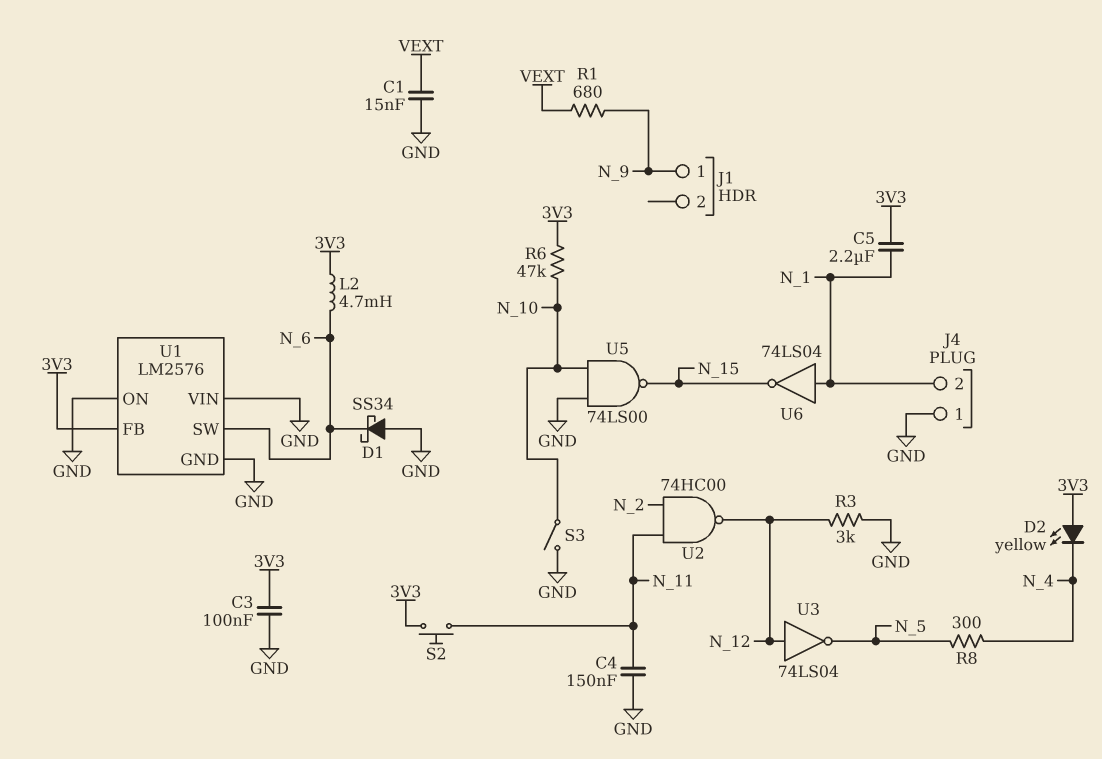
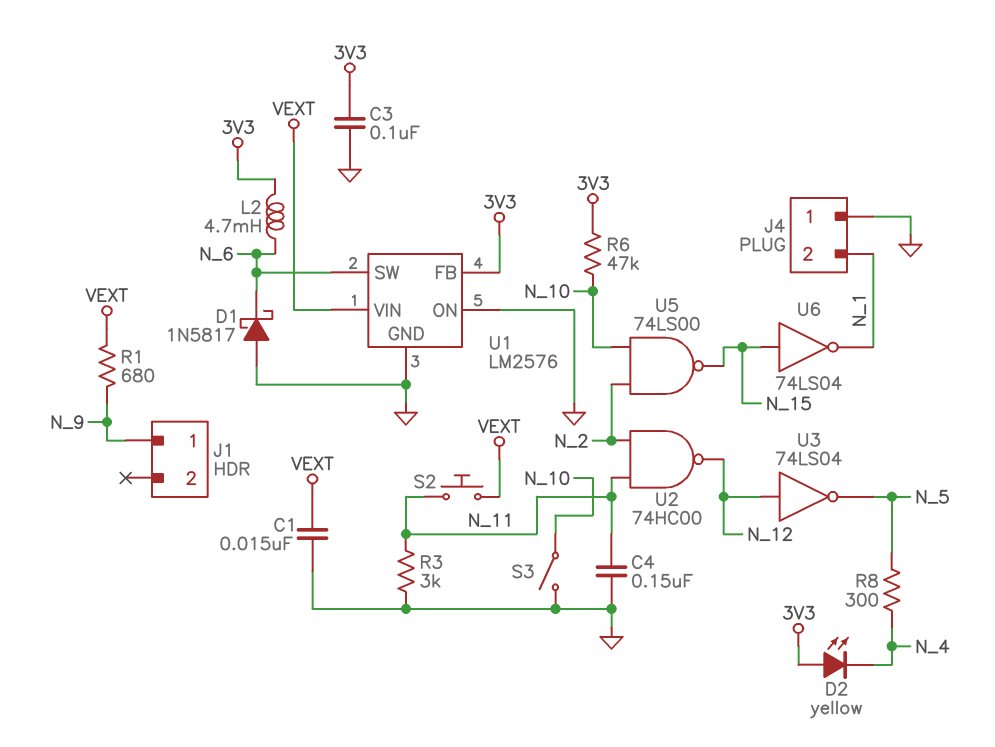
C5: 2.2uF (3V3, N_1) -> none
D1: schottky SS34 (A GND, K N_6) -> schottky 1N5817 (A GND, K N_6)
R3: 3k (GND, N_12) -> 3k (GND, N_11)
S2: button (3V3, N_11) -> button (N_11, VEXT)
U1 pin VIN: GND -> VEXT
U5: NAND 74LS00 (in GND, in N_10, out N_15) -> NAND 74LS00 (in N_2, in N_10, out N_15)
U6: NOT 74LS04 (in N_1, out N_15) -> NOT 74LS04 (in N_15, out N_1)

